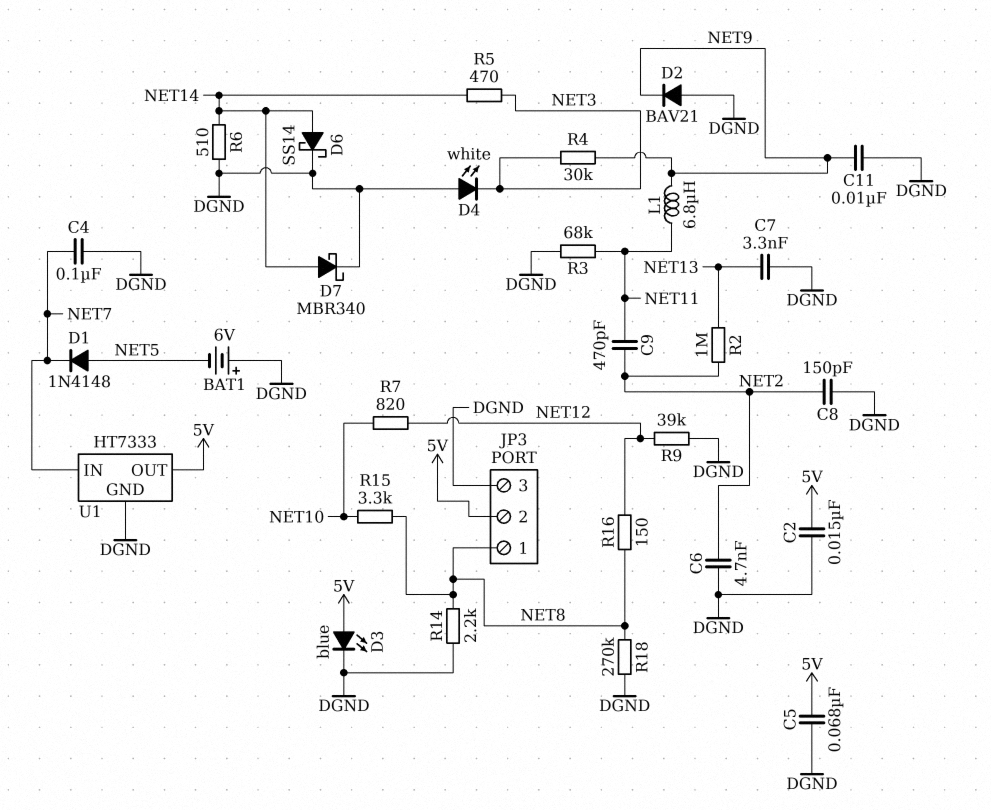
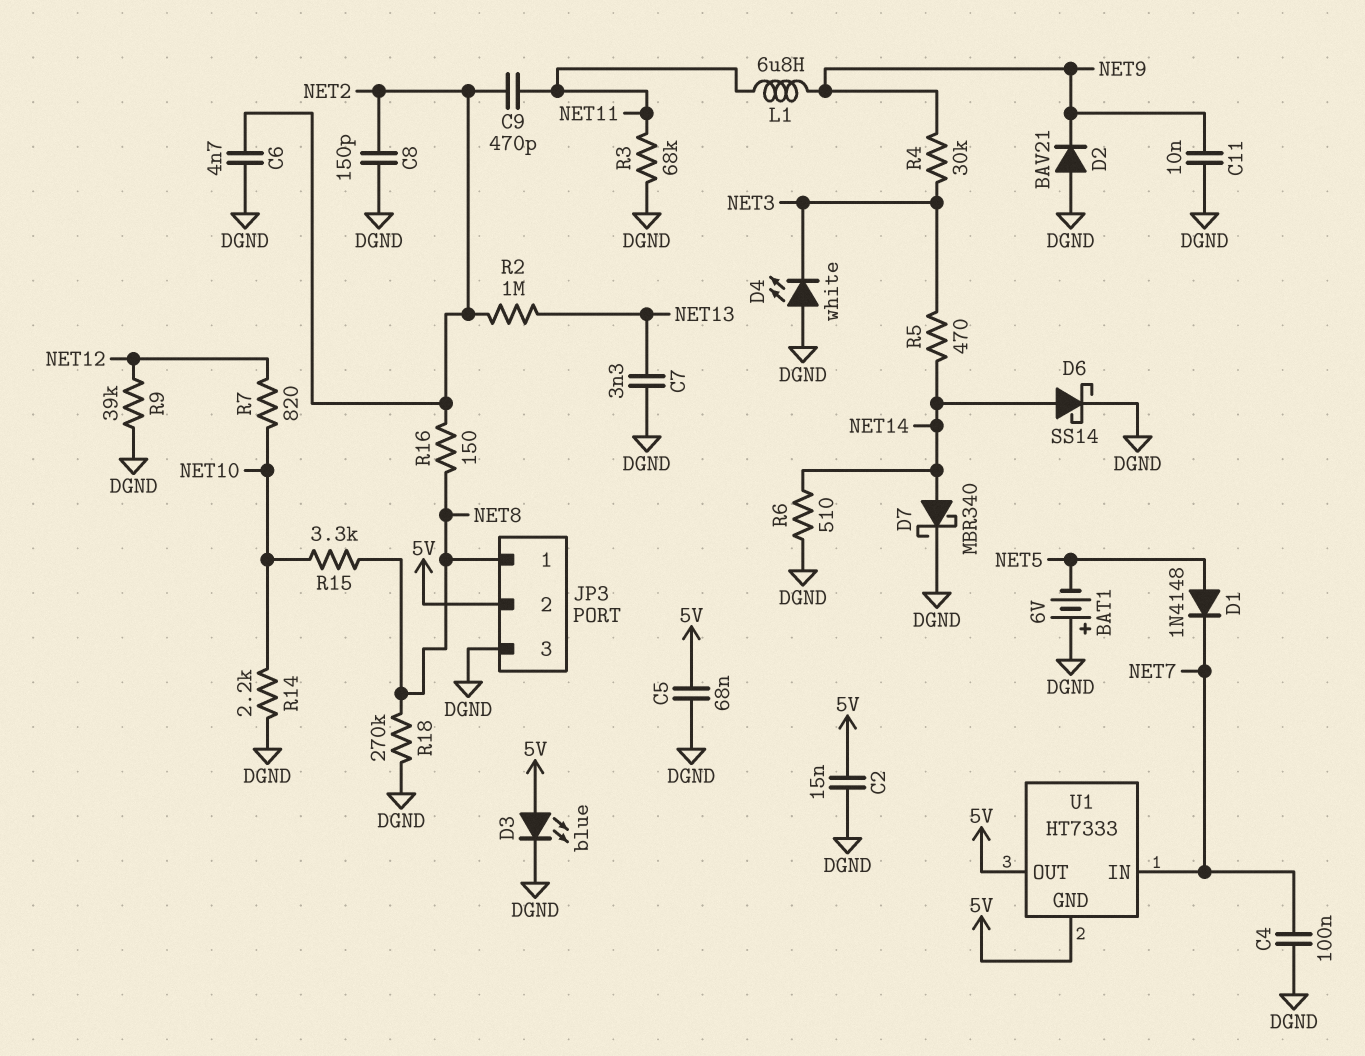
R14: 2.2k (DGND, NET8) -> 2.2k (DGND, NET10)
R16: 150 (NET8, NET12) -> 150 (NET2, NET8)
U1 pin GND: DGND -> 5V

